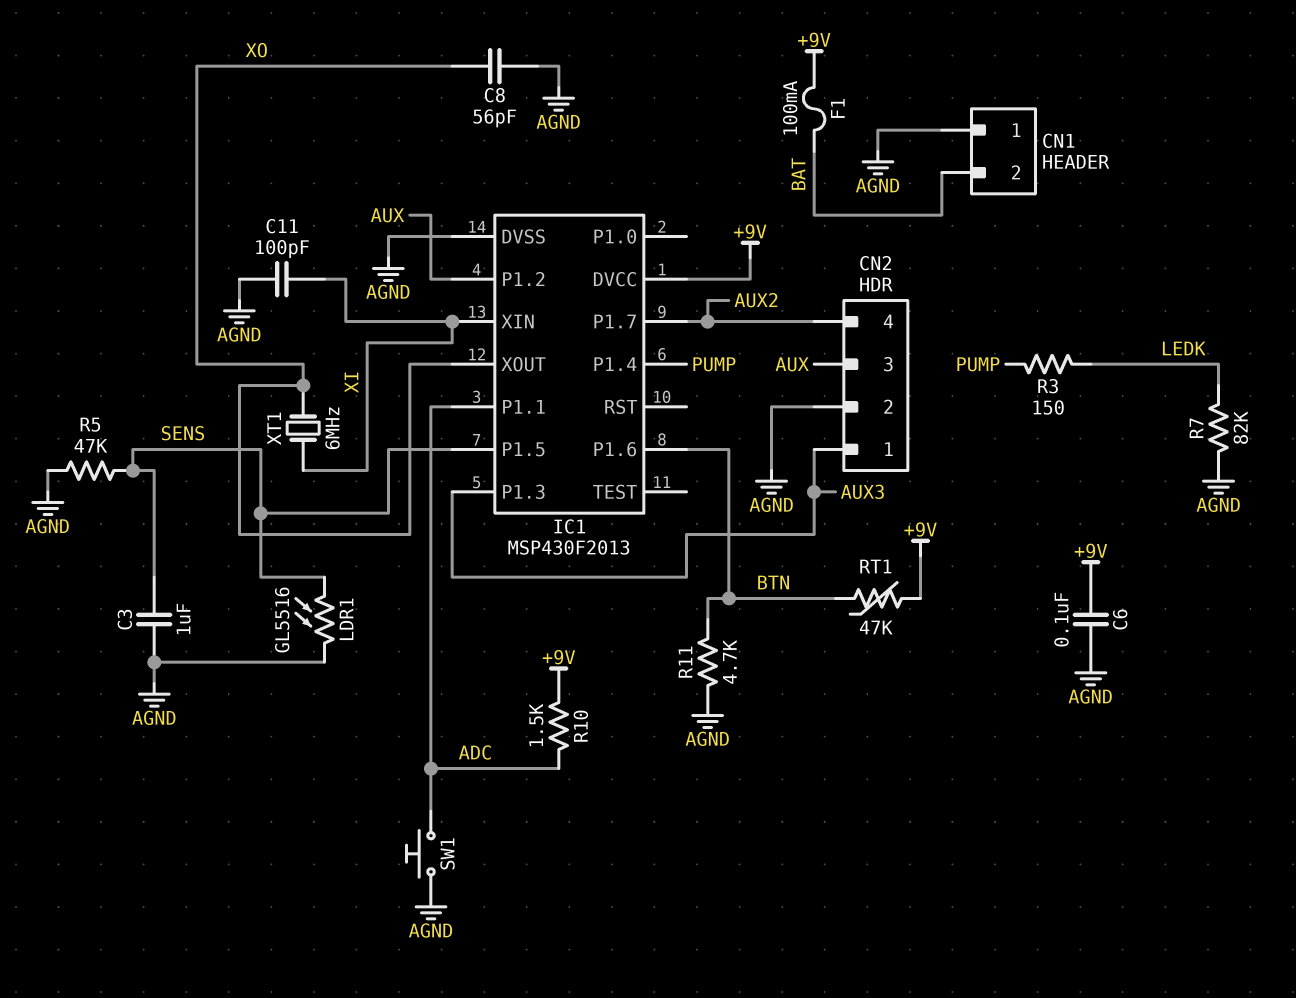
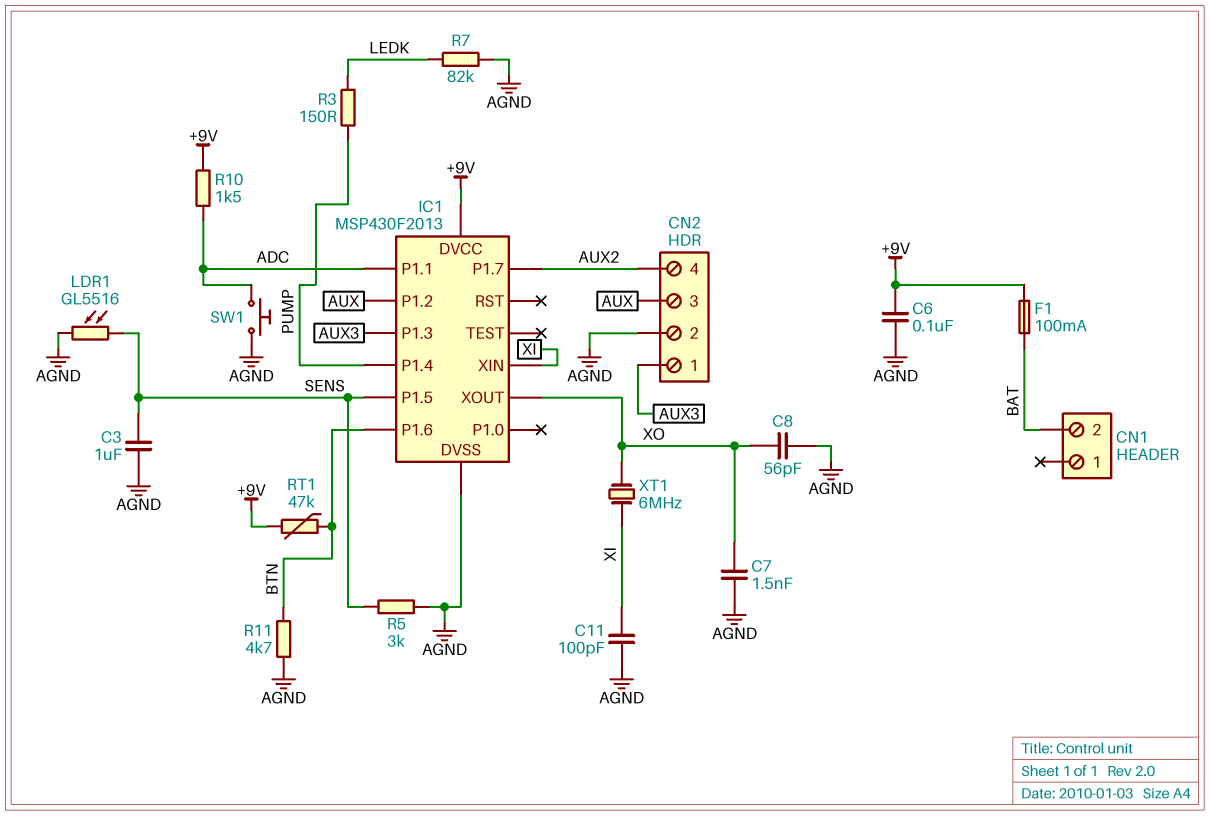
C7: none -> 1.5nF (AGND, XO)
CN1 pin 1: AGND -> none
R5: 47k (AGND, SENS) -> 3k (AGND, SENS)

